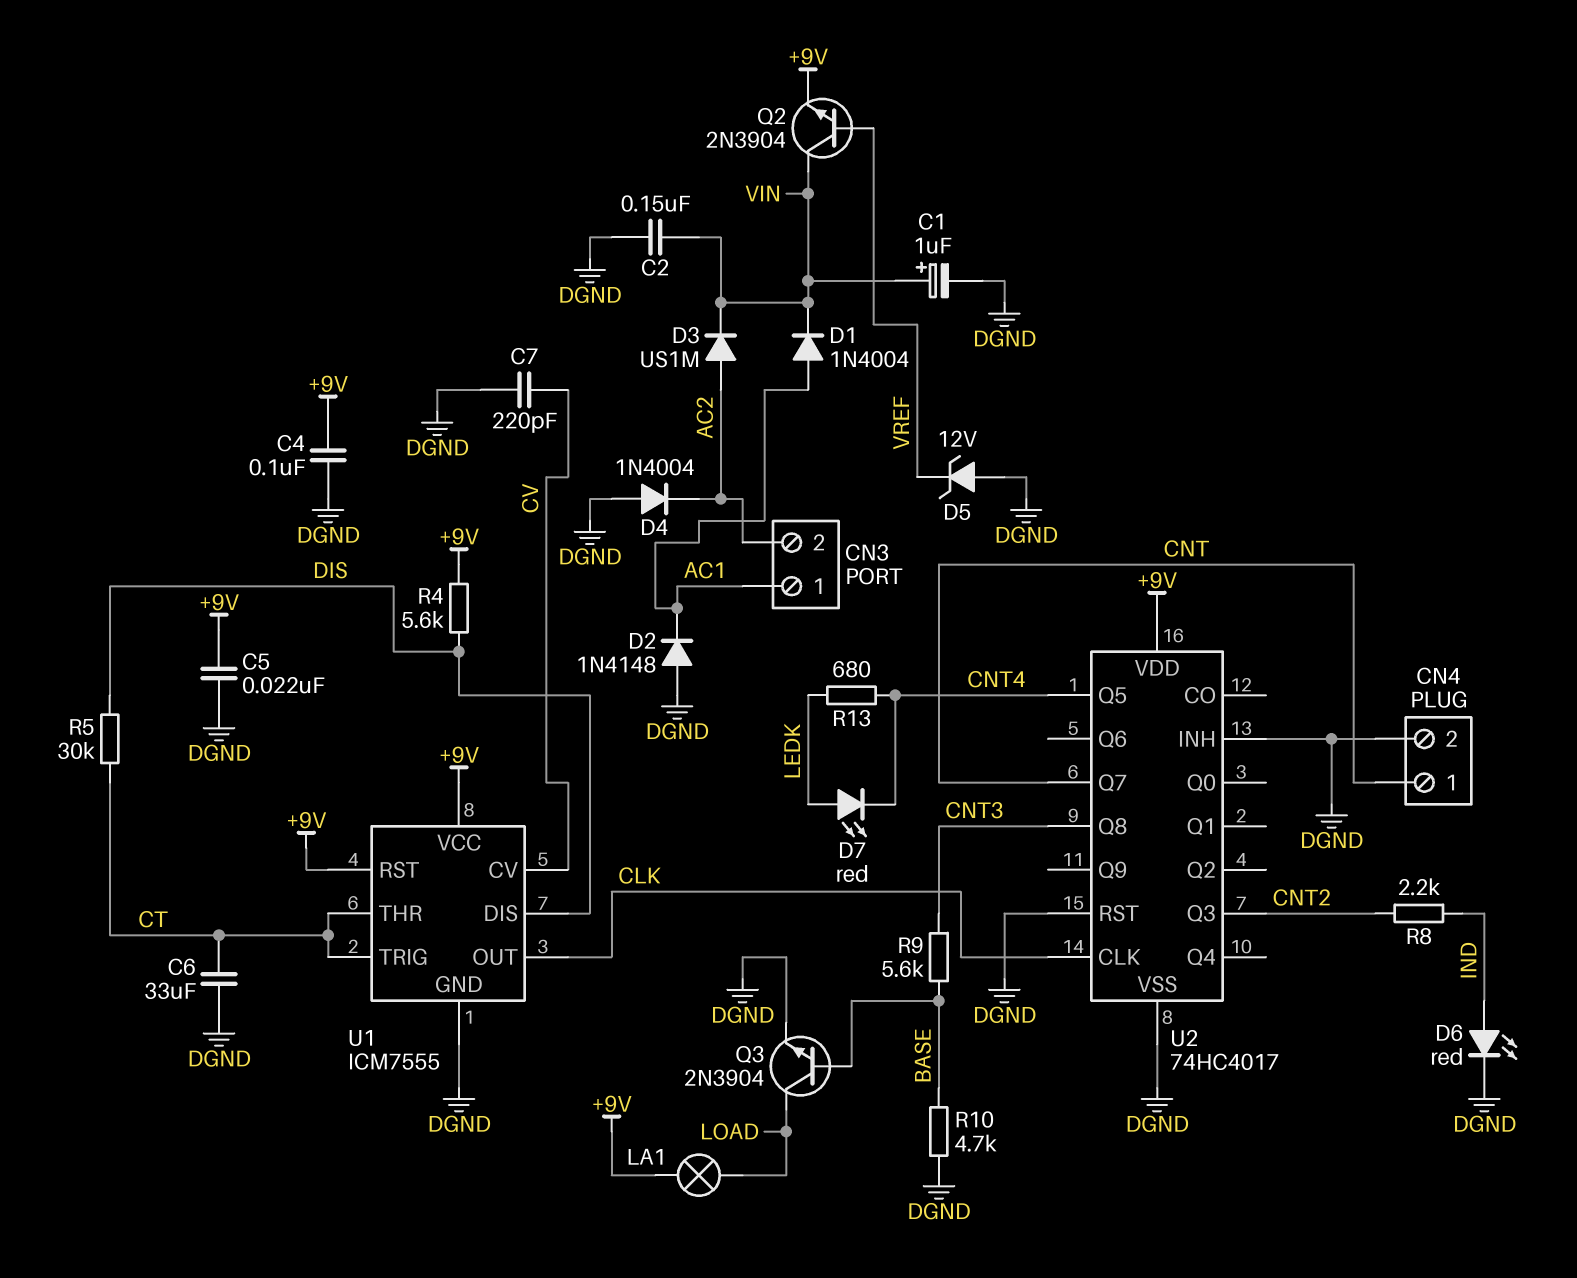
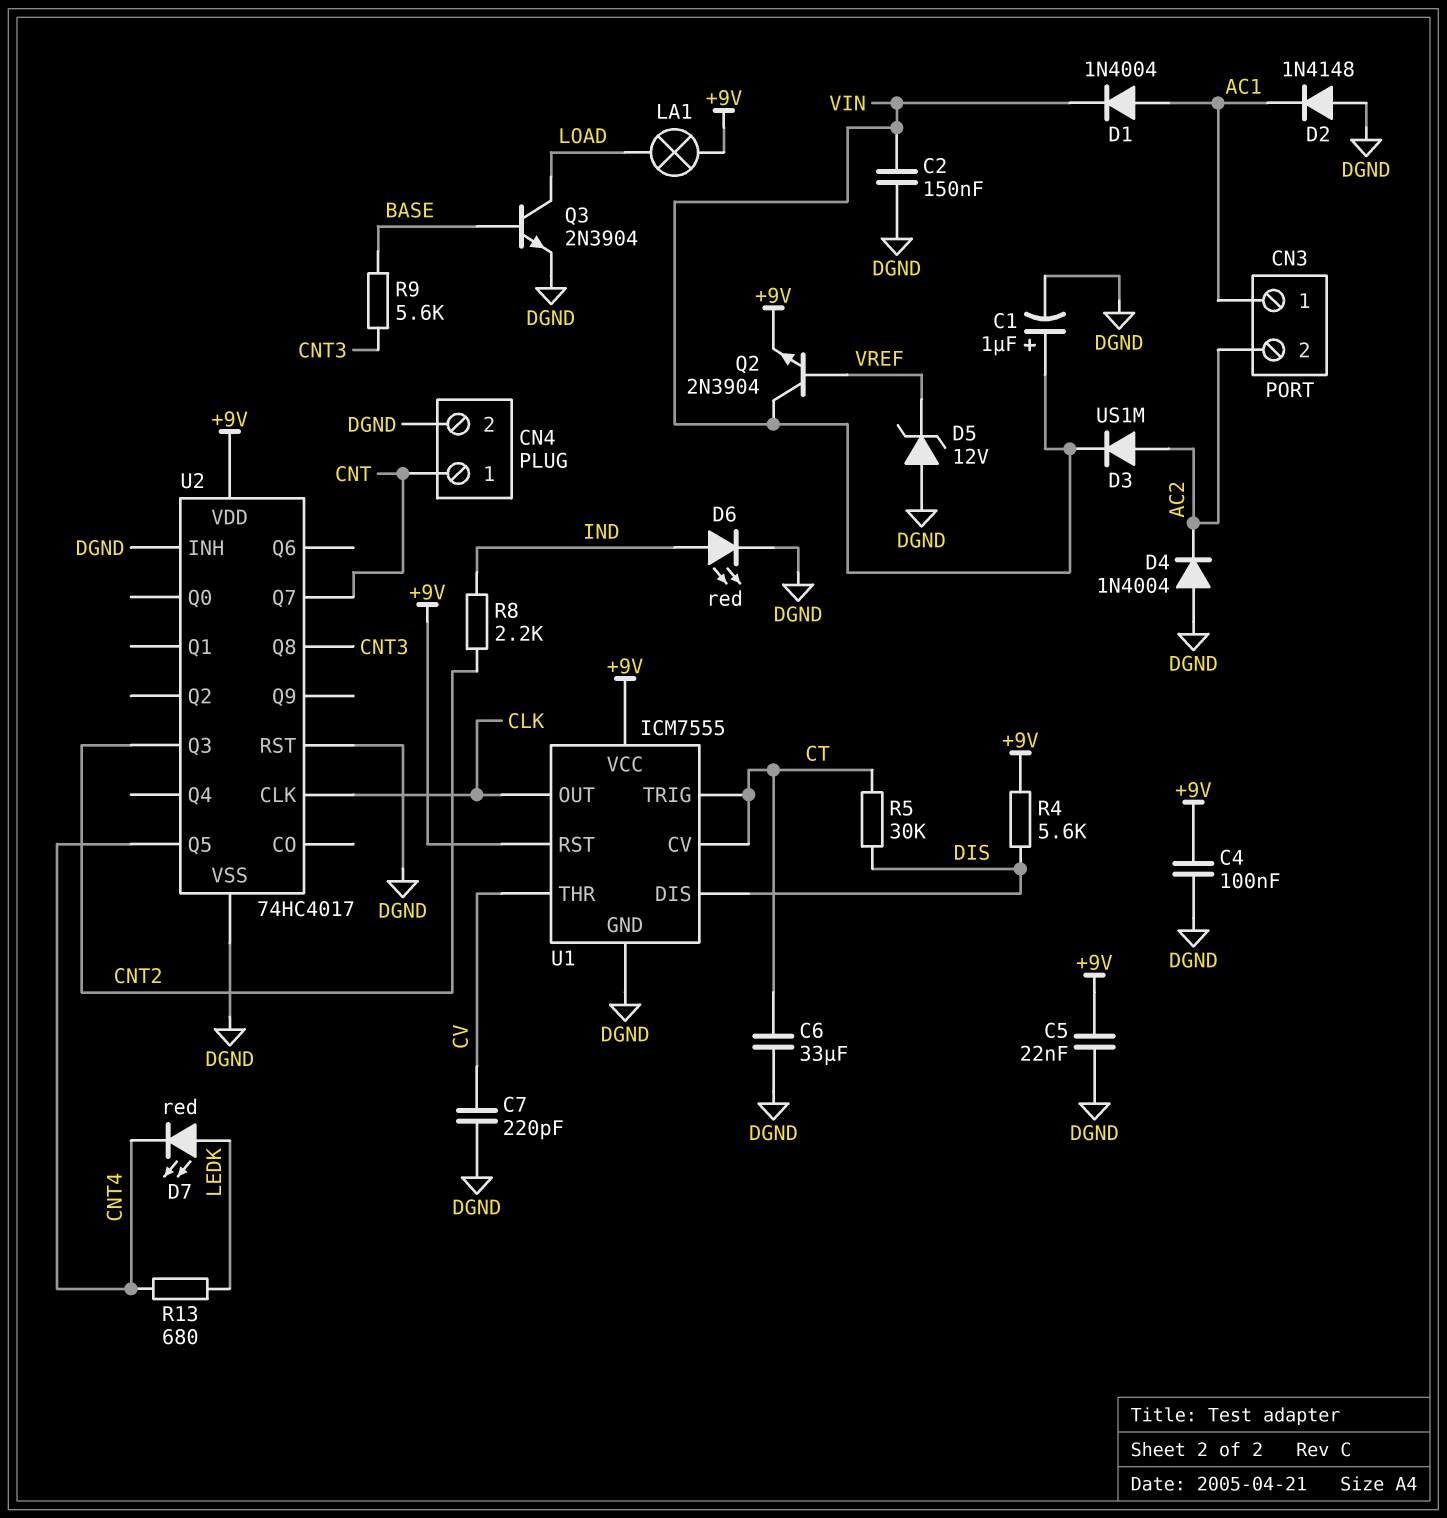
R10: 4.7k (BASE, DGND) -> none
U1 pin CV: CV -> CT
U1 pin THR: CT -> CV

